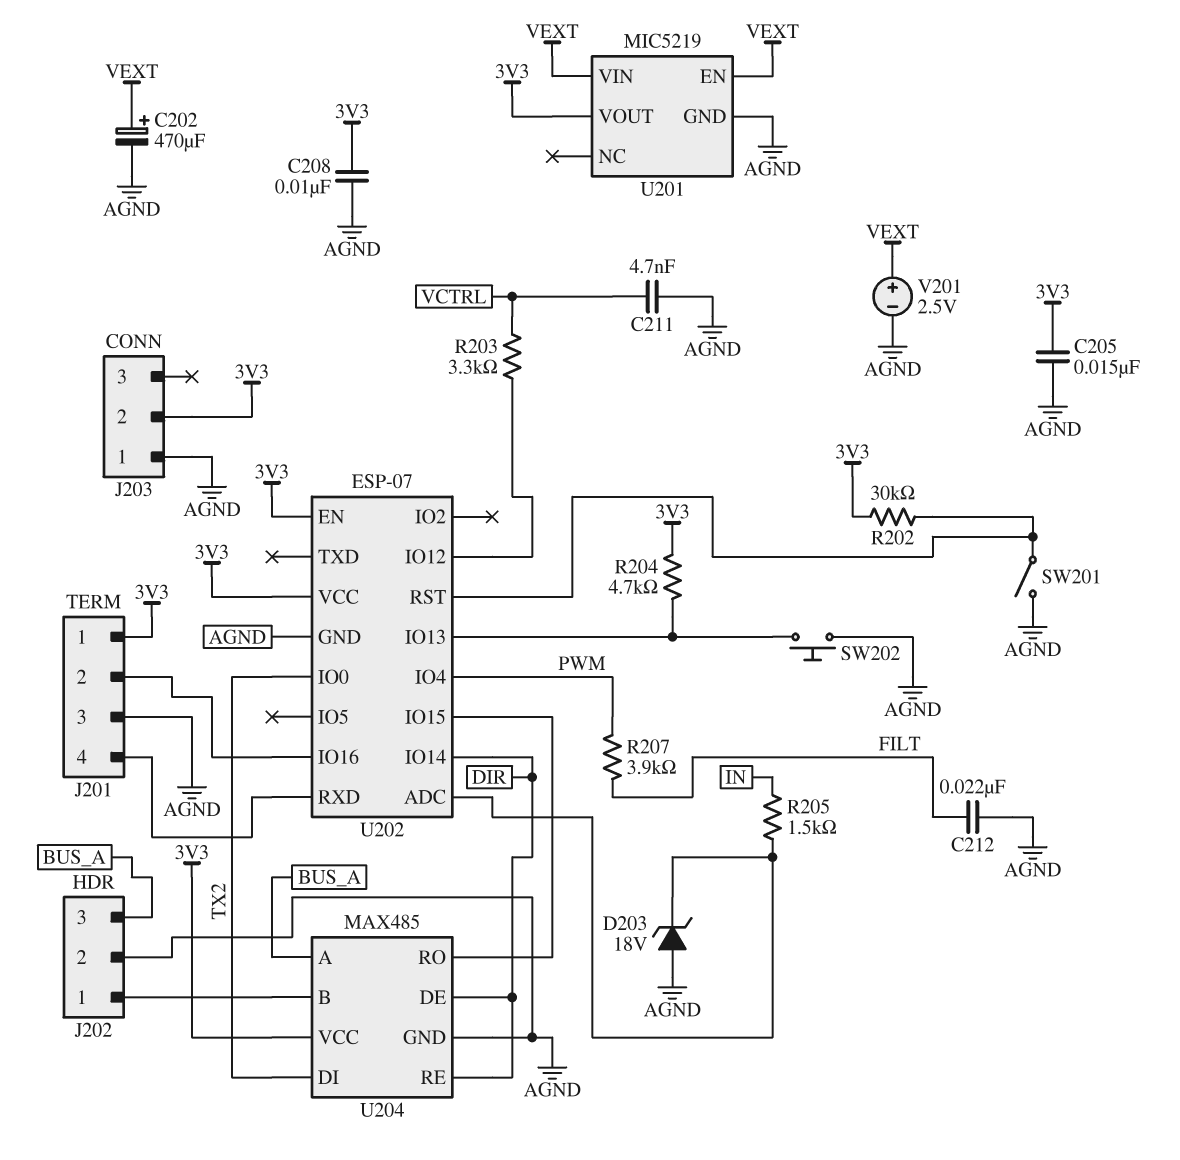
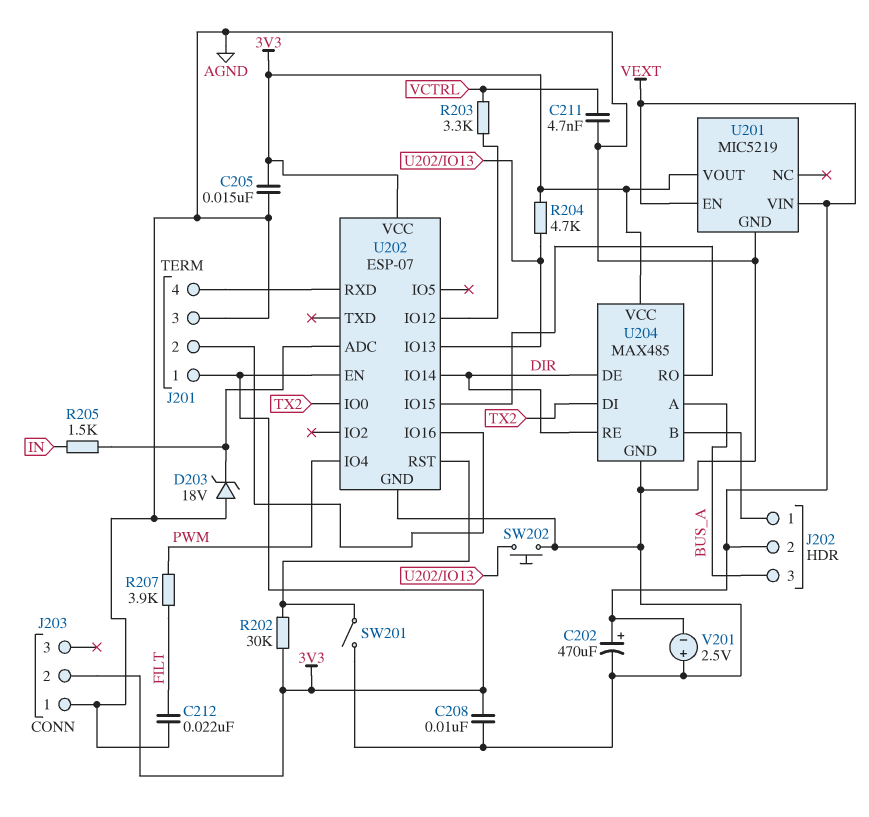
J202 pin 2: AGND -> VEXT
V201: 2.5V (plus VEXT, minus AGND) -> 2.5V (plus AGND, minus VEXT)

